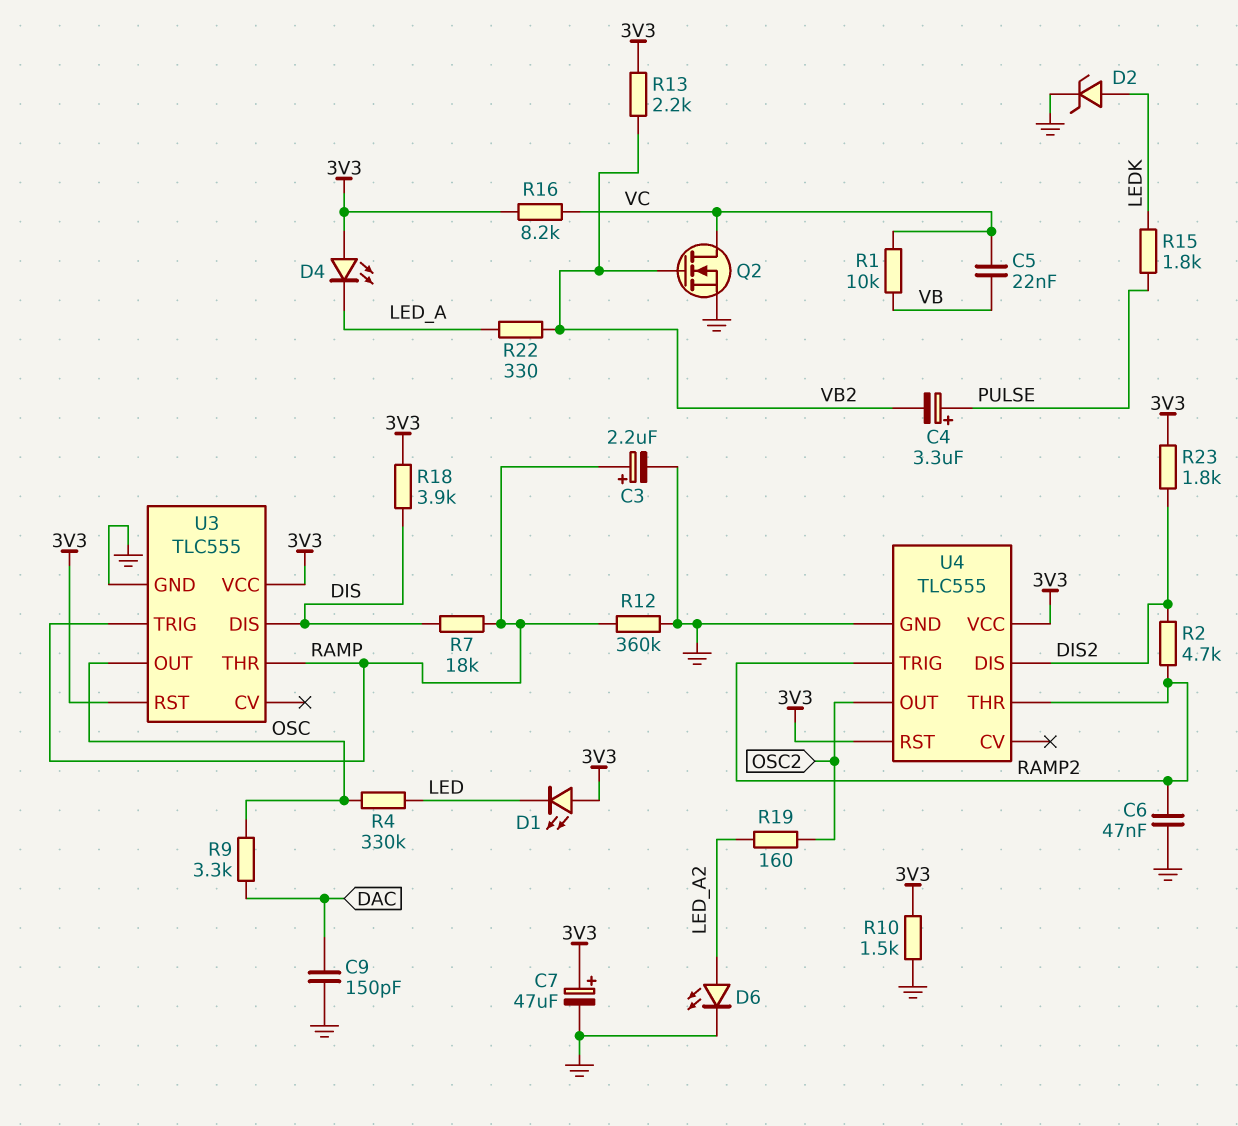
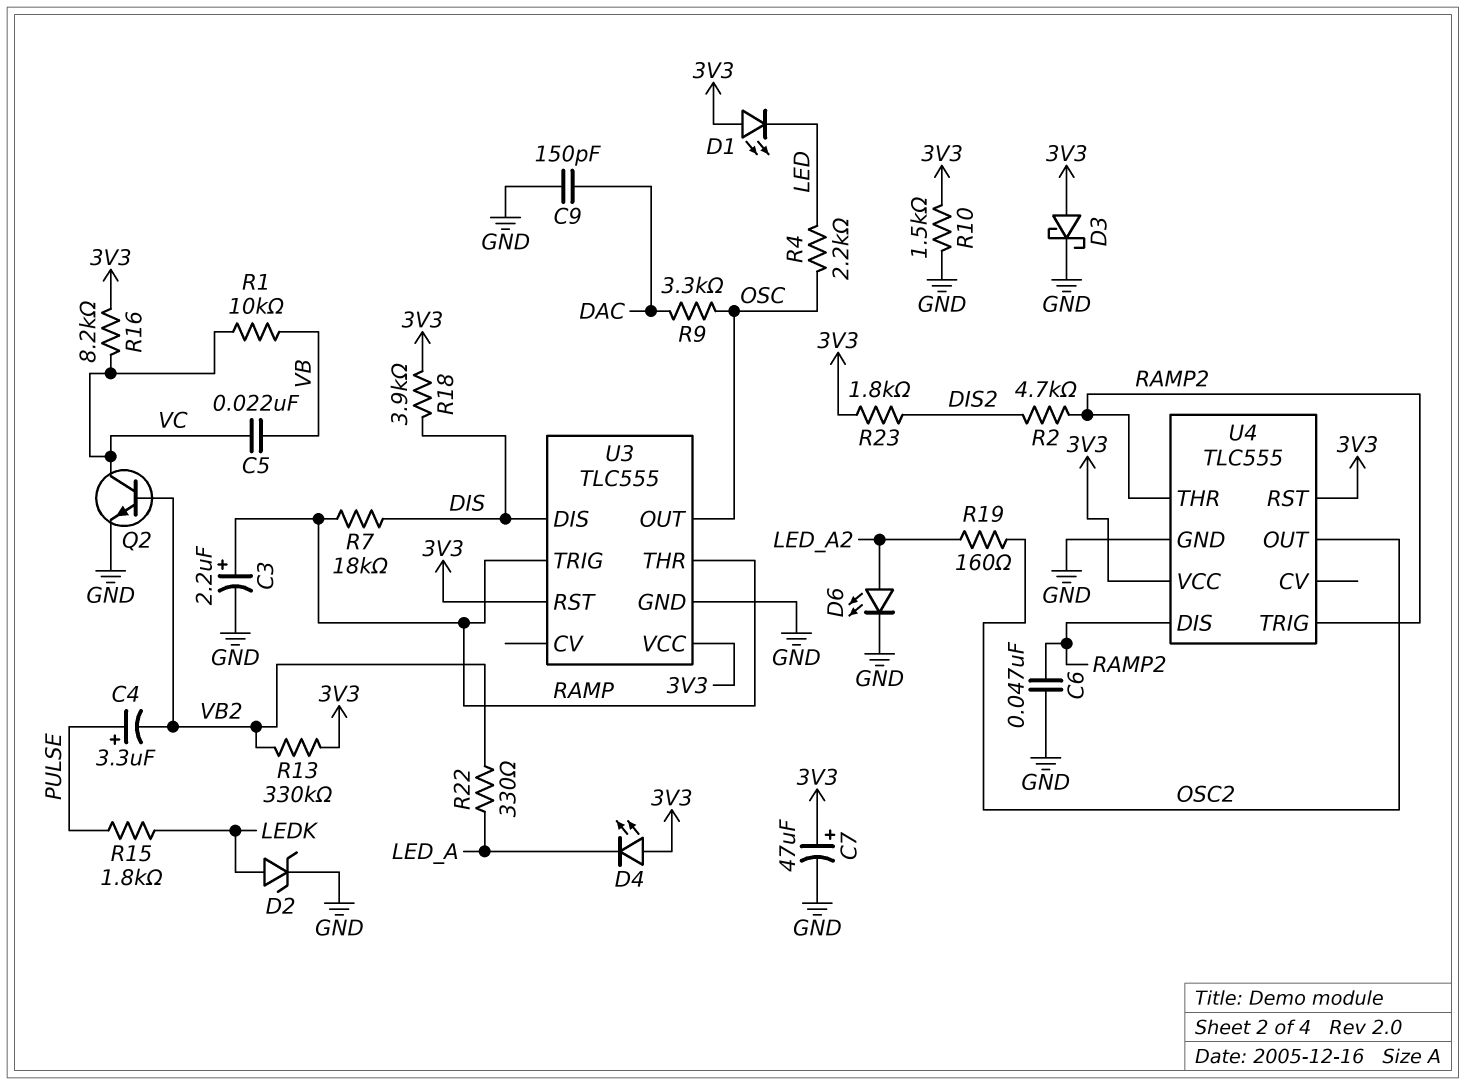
D3: none -> schottky (A 3V3, K GND)
Q2: NMOS (G VB2, D VC, S GND) -> NPN (B VB2, C VC, E GND)
R4: 330k (LED, OSC) -> 2.2k (LED, OSC)
R12: 360k (GND, RAMP) -> none
R13: 2.2k (3V3, VB2) -> 330k (3V3, VB2)
U4 pin DIS: DIS2 -> RAMP2

